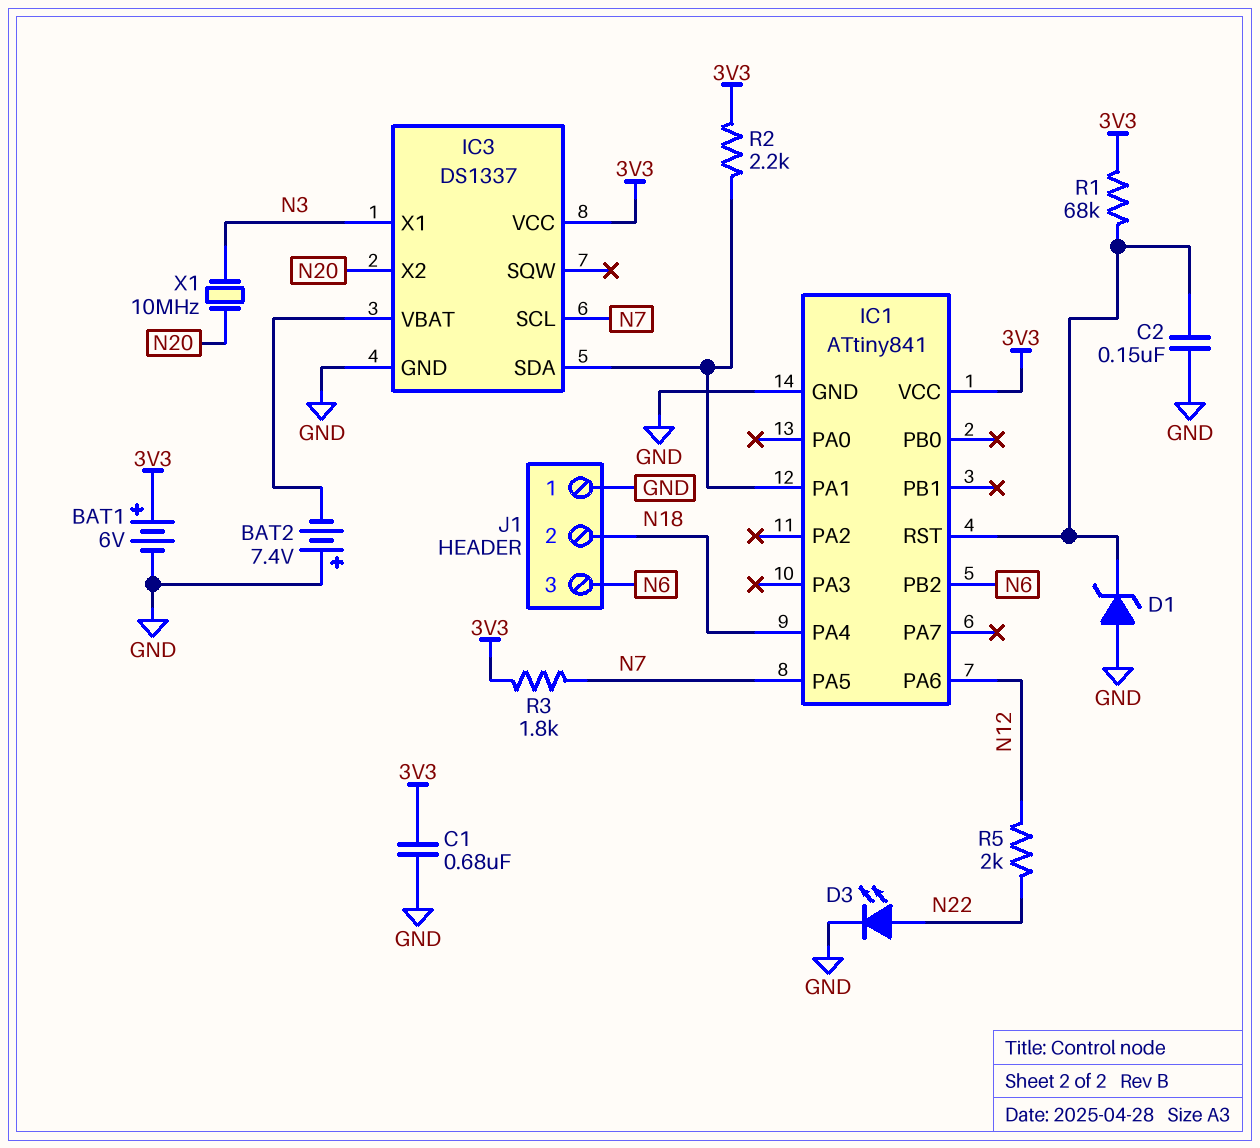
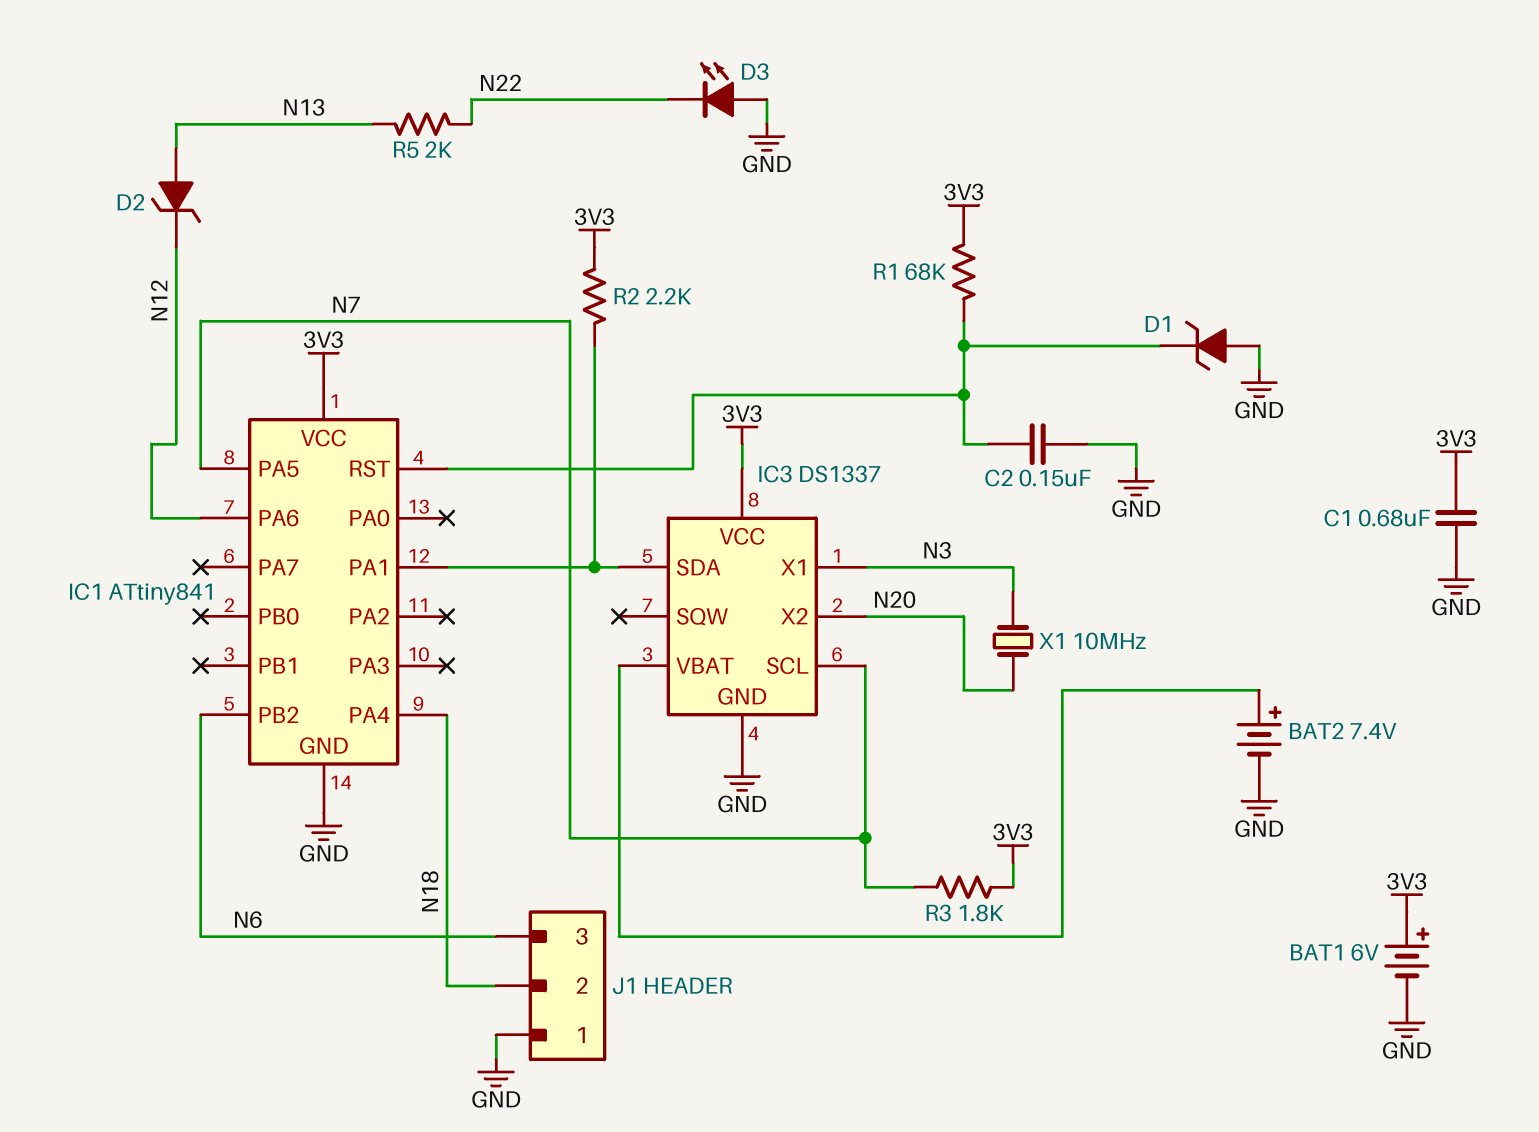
BAT2: 7.4V (plus GND, minus IC3/VBAT) -> 7.4V (plus IC3/VBAT, minus GND)
D2: none -> zener (A N13, K N12)
D3: LED (A N22, K GND) -> LED (A GND, K N22)
R5: 2k (N12, N22) -> 2k (N13, N22)

